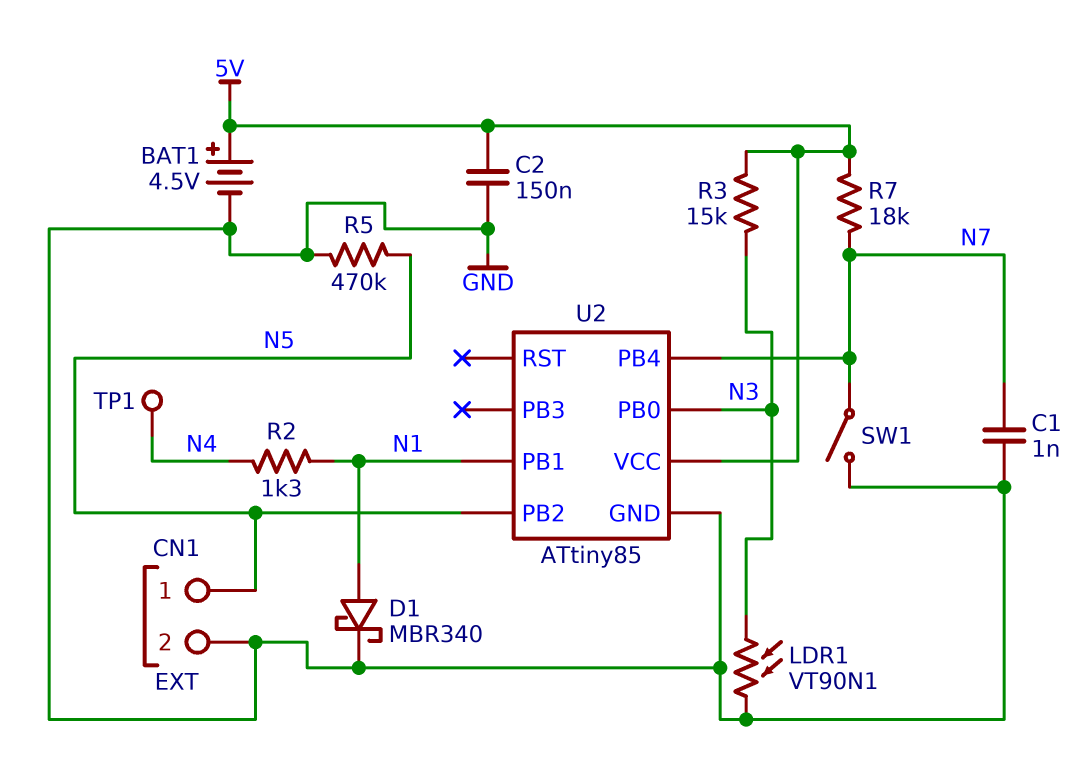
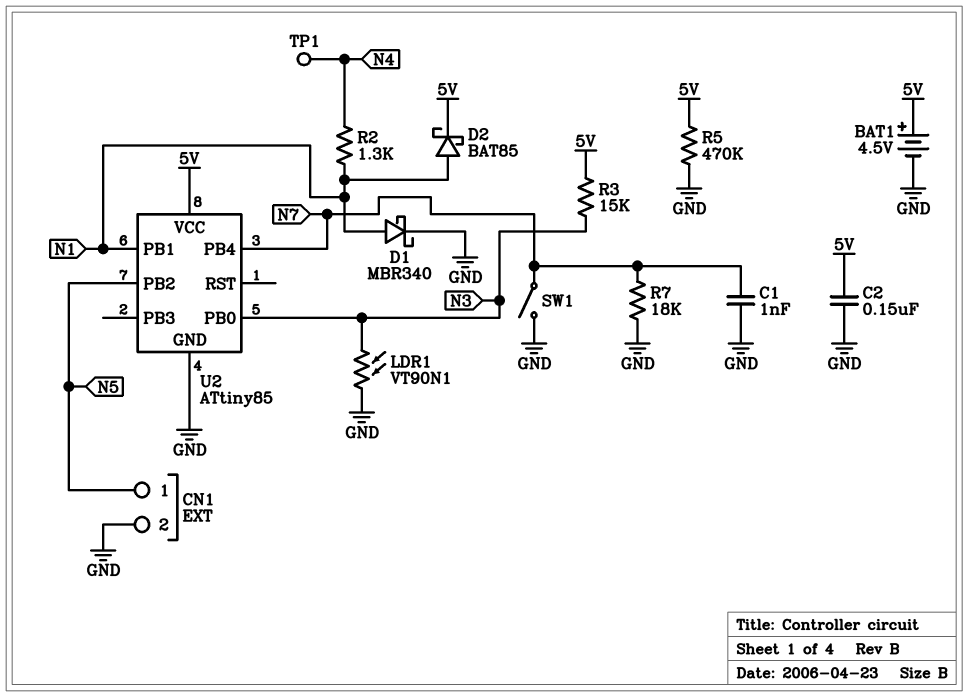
D2: none -> schottky BAT85 (A N1, K 5V)
R5: 470k (GND, N5) -> 470k (5V, GND)
R7: 18k (5V, N7) -> 18k (GND, N7)

